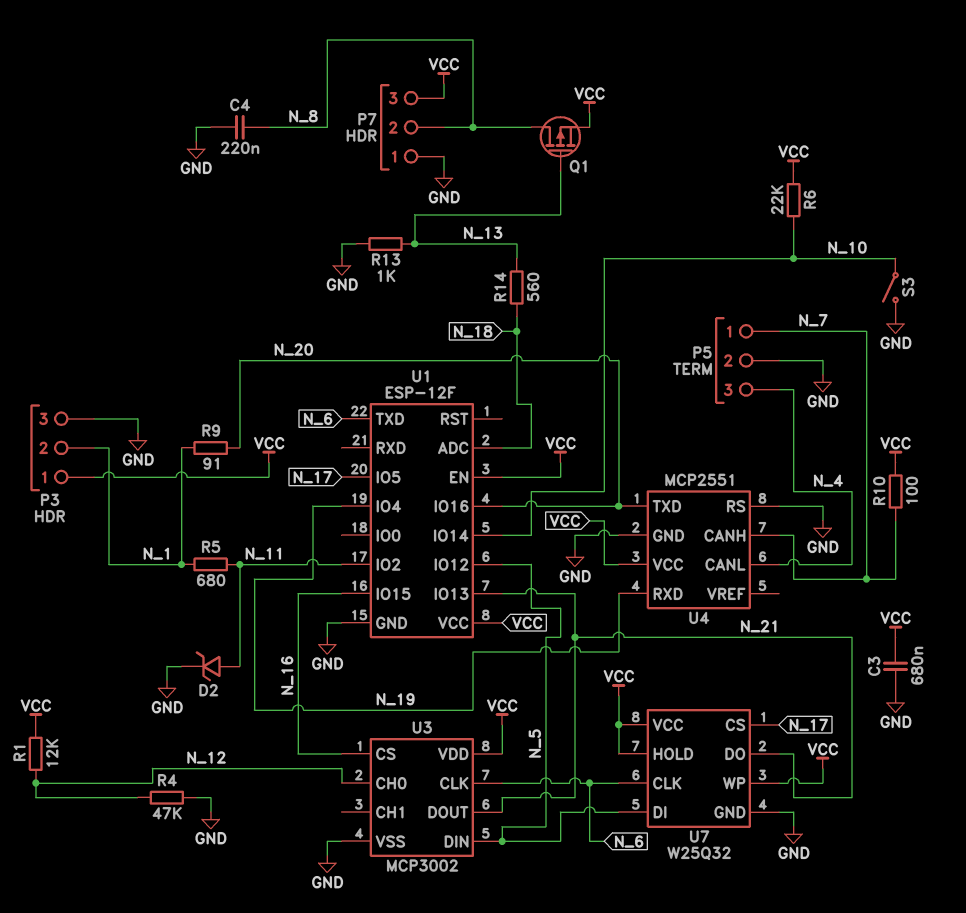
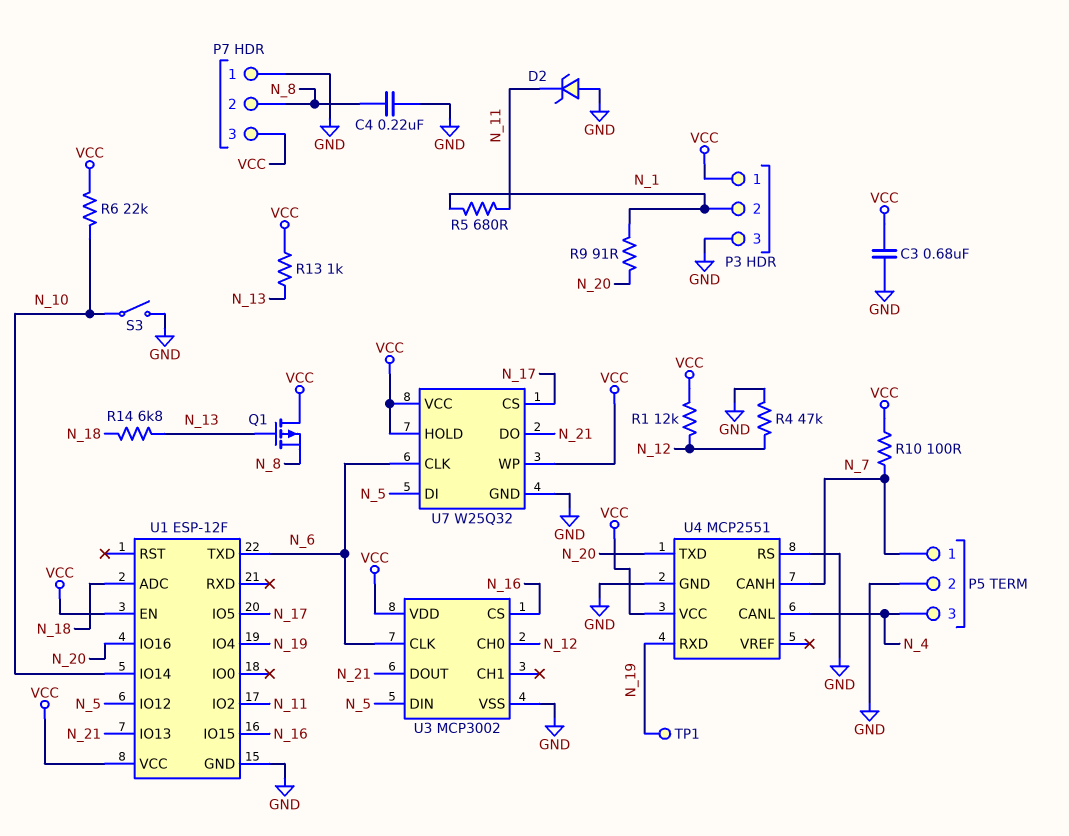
D2: zener (A N_11, K GND) -> zener (A GND, K N_11)
Q1: PMOS (G N_13, D N_8, S VCC) -> PMOS (G N_13, D VCC, S N_8)
R13: 1k (GND, N_13) -> 1k (N_13, VCC)
R14: 560 (N_13, N_18) -> 6.8k (N_13, N_18)
TP1: none -> test point (N_19)

